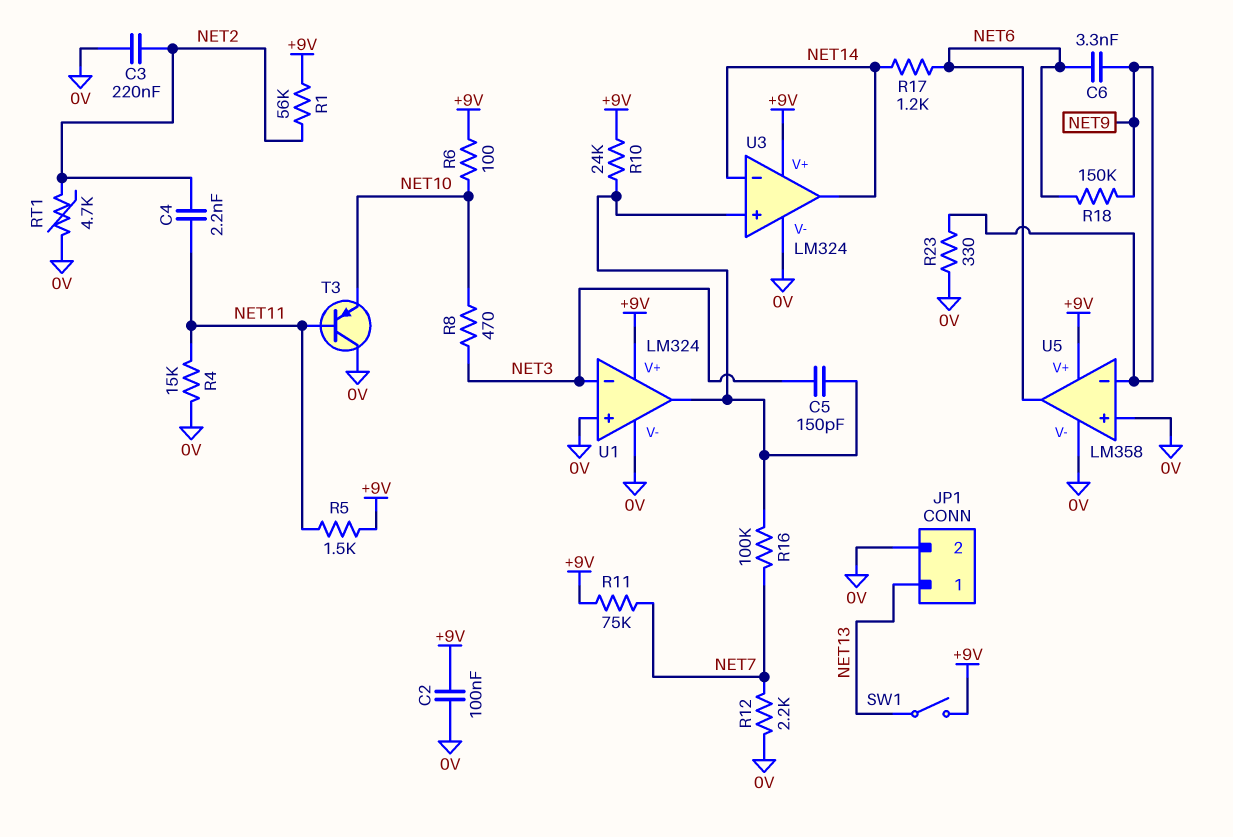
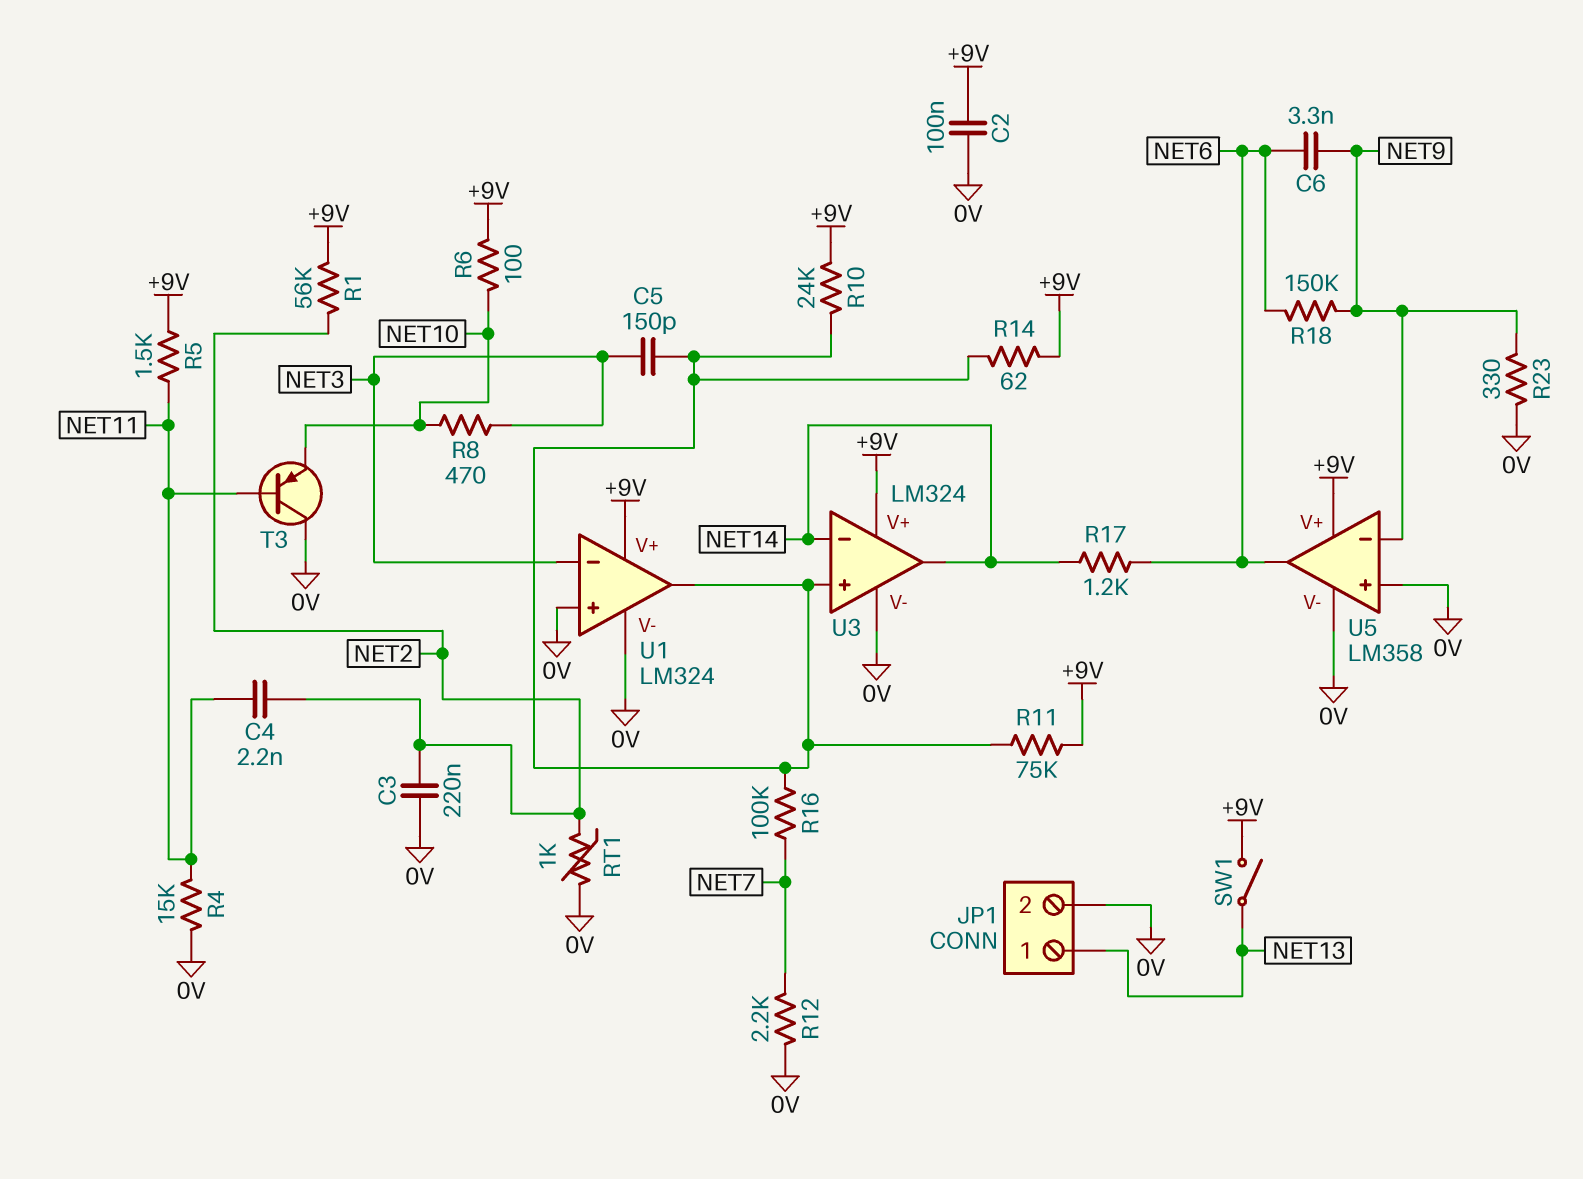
R11: 75k (+9V, NET7) -> 75k (+9V, U1/out)
R14: none -> 62 (+9V, U1/out)
RT1: 4.7k (0V, NET2) -> 1k (0V, NET2)

